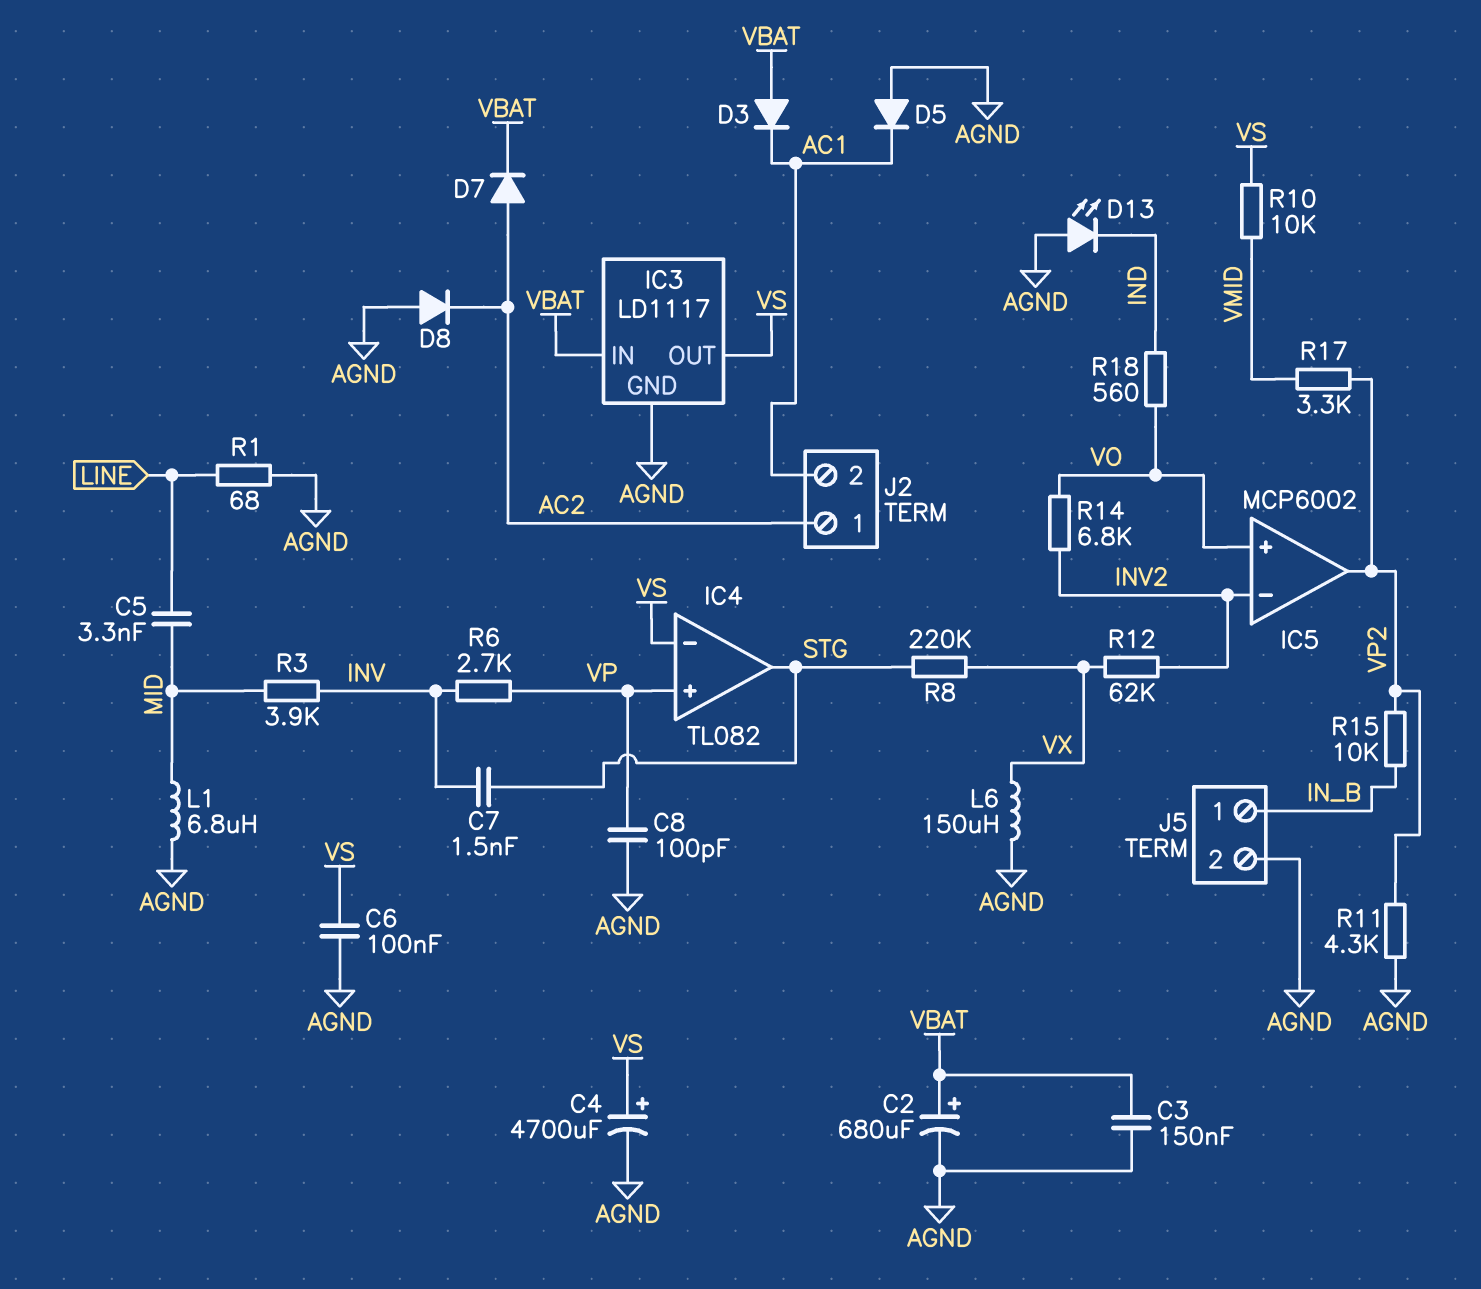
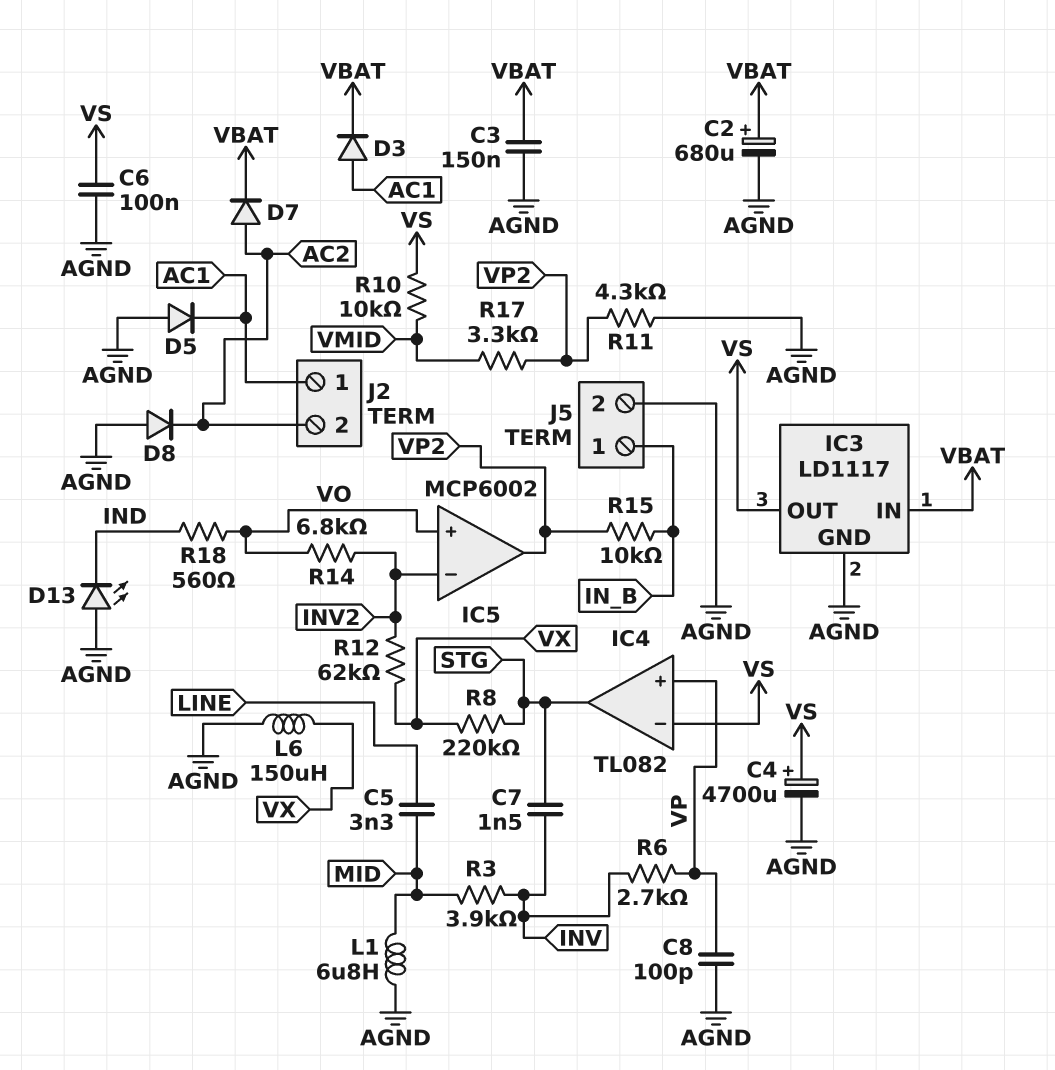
D3: diode (A VBAT, K AC1) -> diode (A AC1, K VBAT)
J2 pin 1: AC2 -> AC1
J2 pin 2: AC1 -> AC2
R1: 68 (AGND, LINE) -> none

